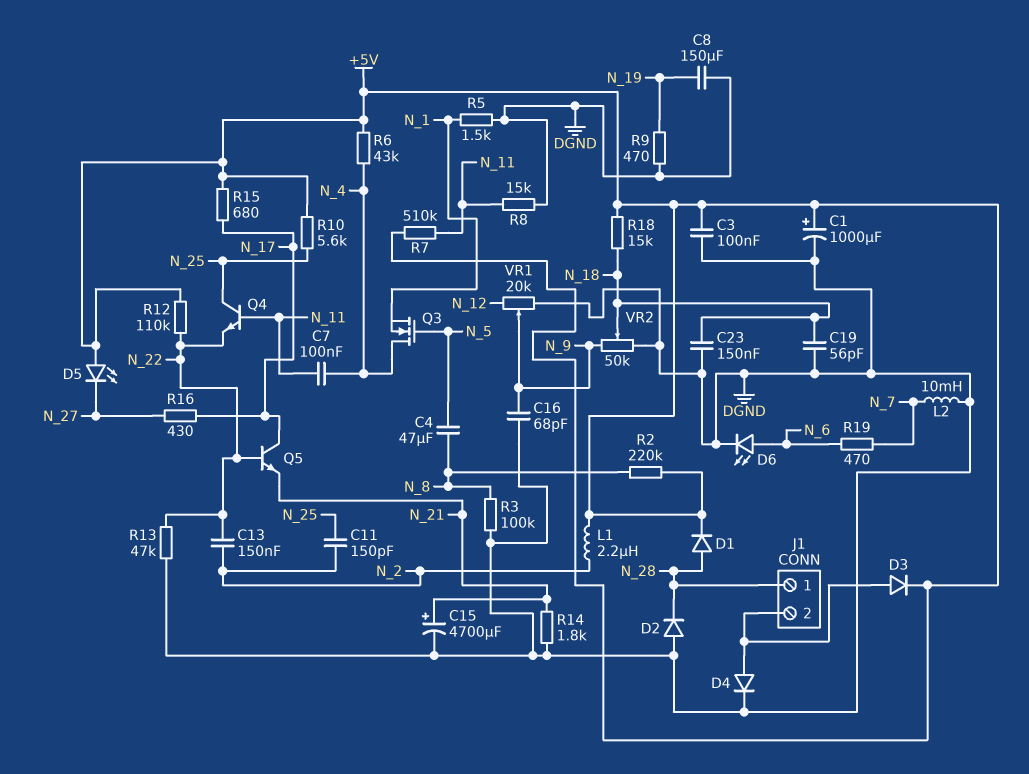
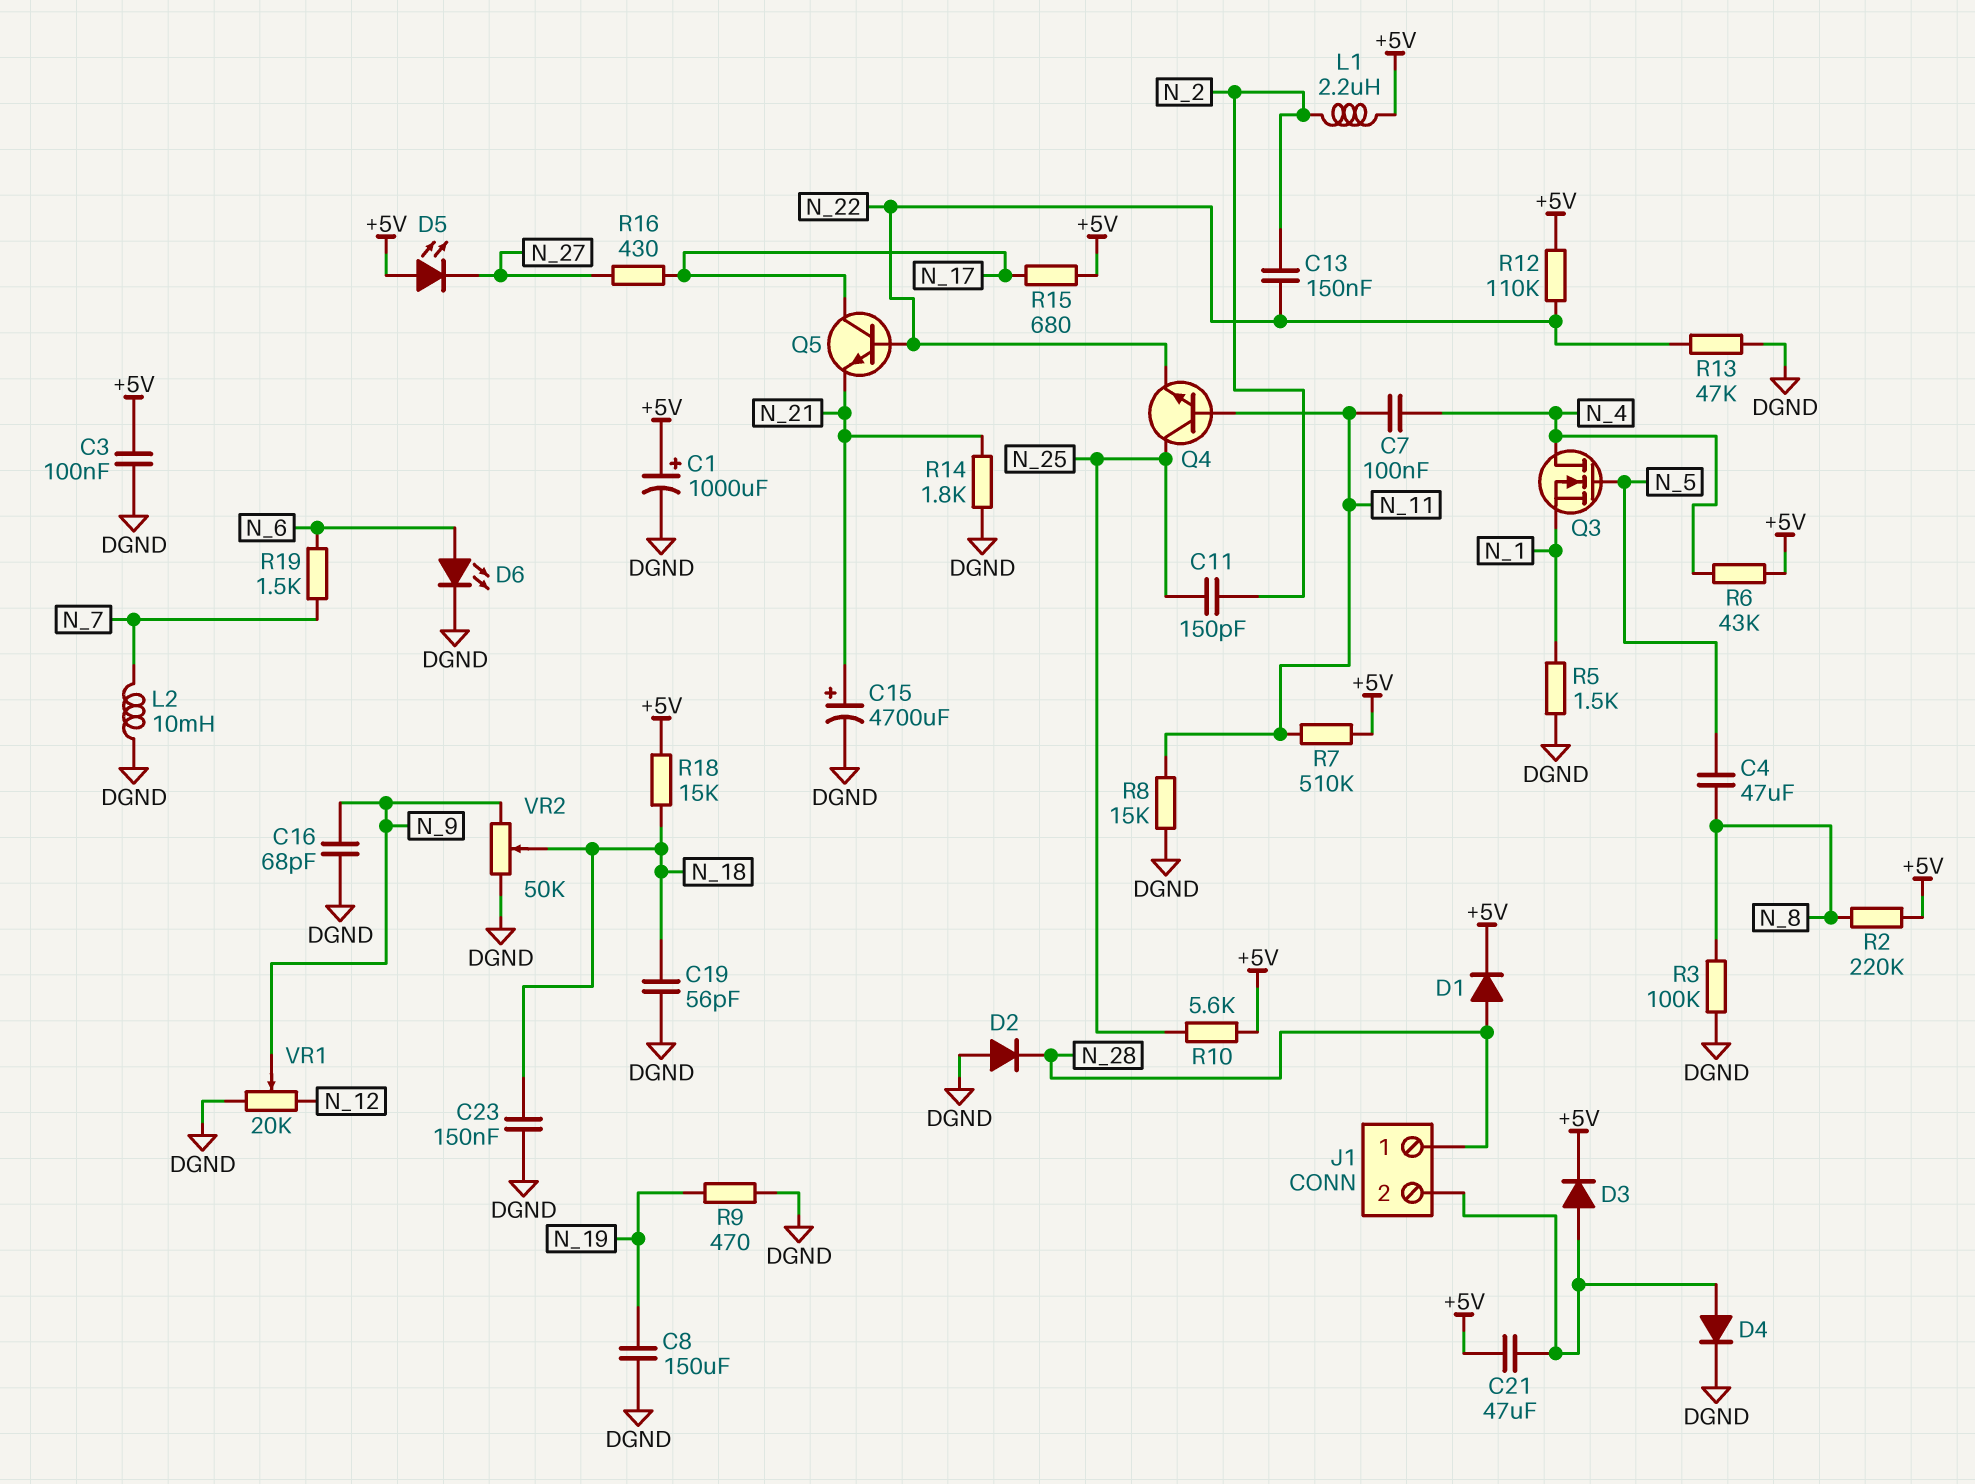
C21: none -> 47uF (+5V, J1/2)
R19: 470 (N_6, N_7) -> 1.5k (N_6, N_7)

